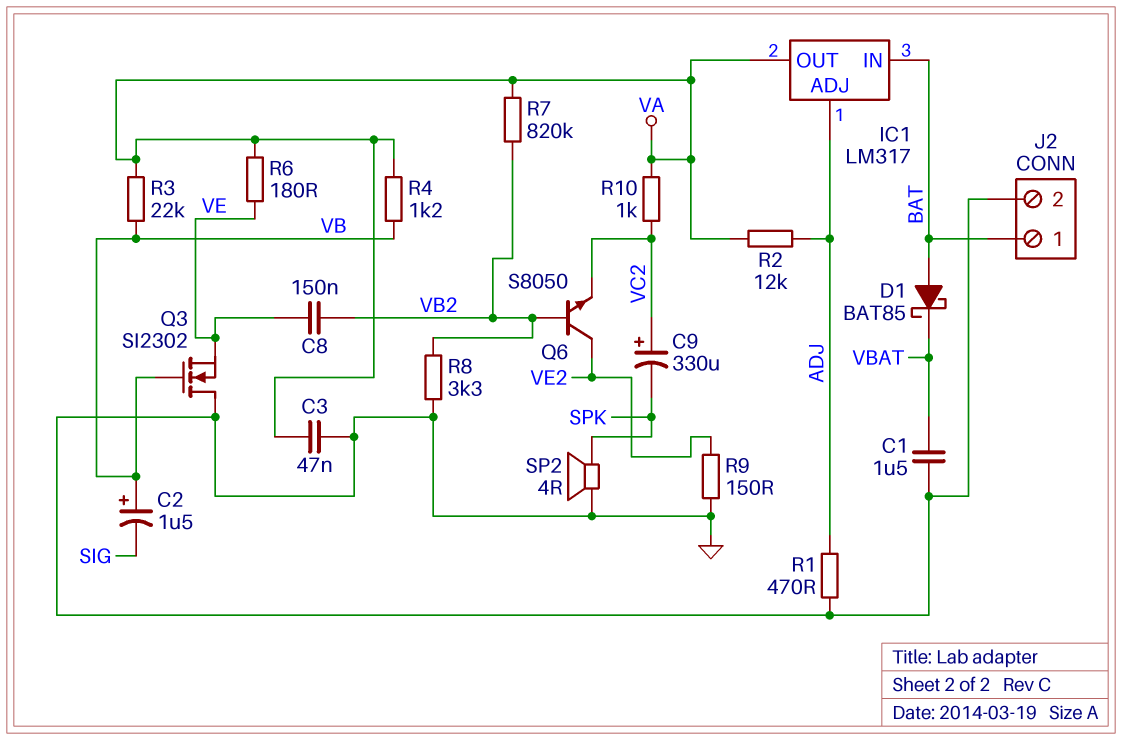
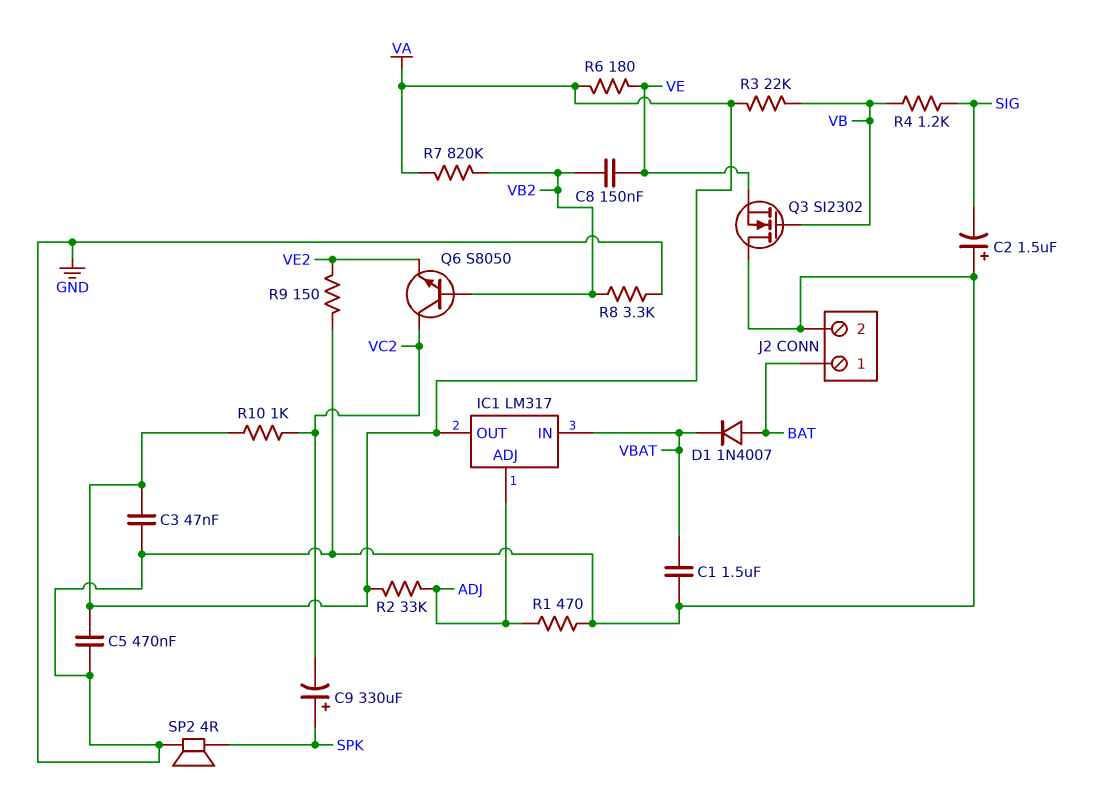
C2: 1.5uF (plus VB, minus SIG) -> 1.5uF (plus GND, minus SIG)
C5: none -> 470nF (GND, VA)
C9: 330uF (plus VC2, minus SPK) -> 330uF (plus SPK, minus VC2)
D1: schottky BAT85 (A BAT, K VBAT) -> diode 1N4007 (A BAT, K VBAT)
IC1 pin IN: BAT -> VBAT
Q6: NPN S8050 (B VB2, C VE2, E VC2) -> NPN S8050 (B VB2, C VC2, E VE2)
R2: 12k (ADJ, VA) -> 33k (ADJ, VA)
R4: 1.2k (VA, VB) -> 1.2k (SIG, VB)

